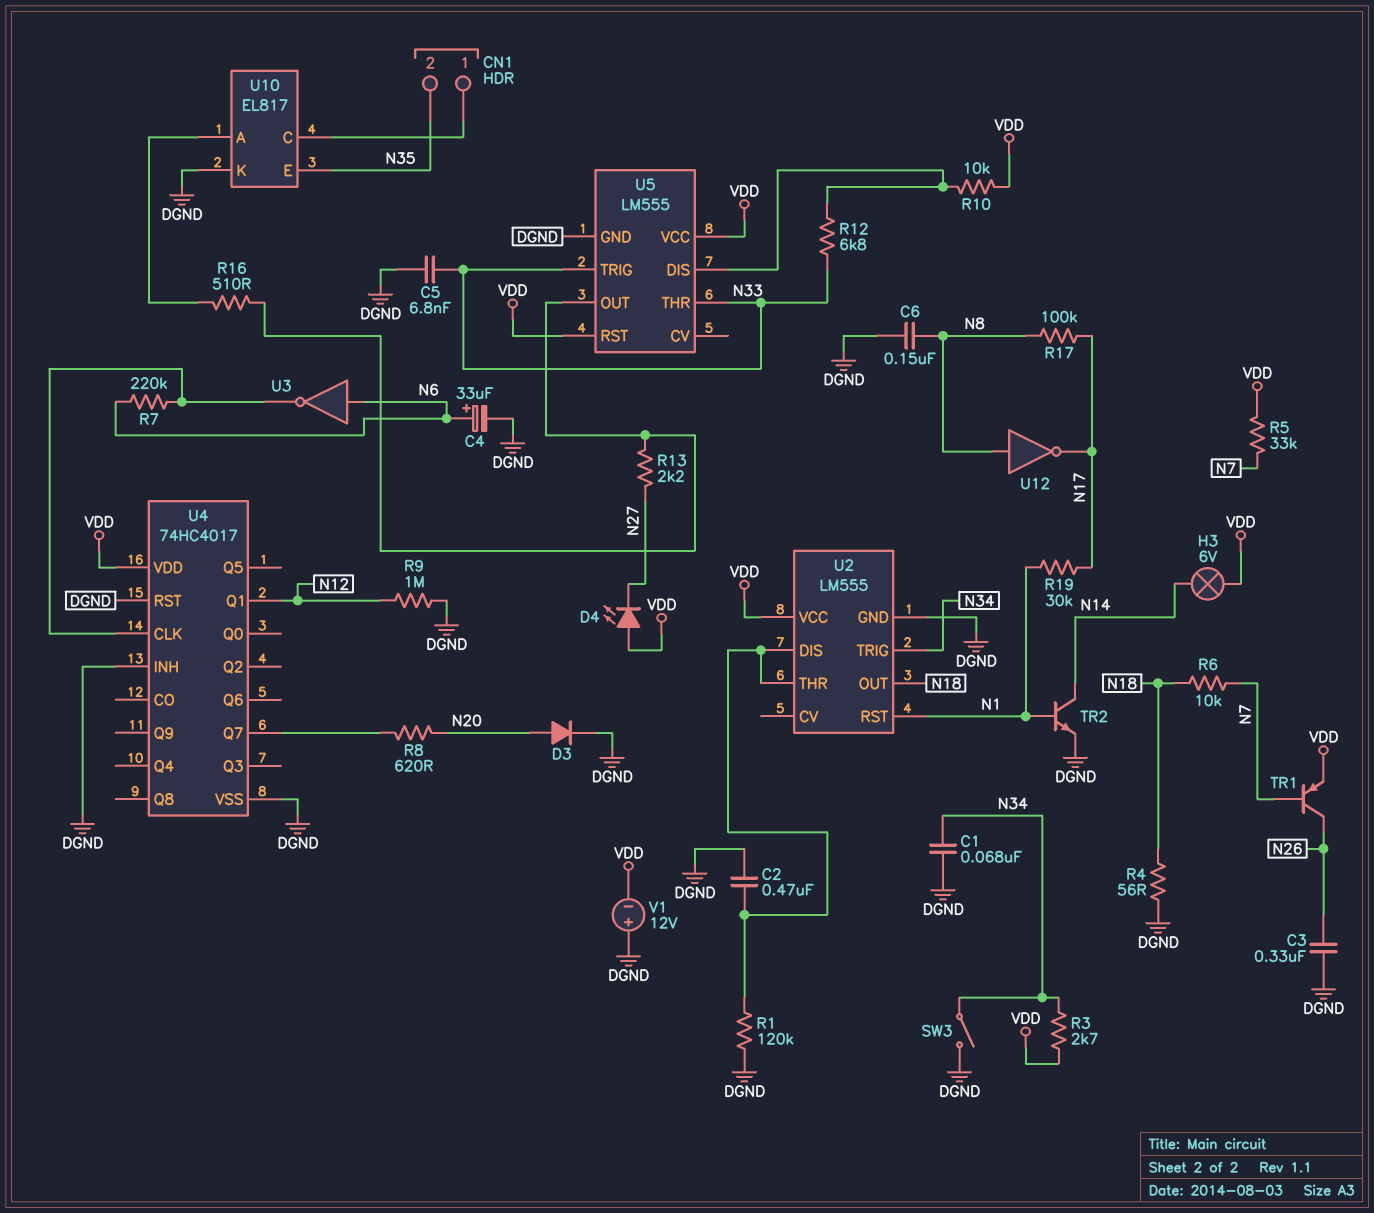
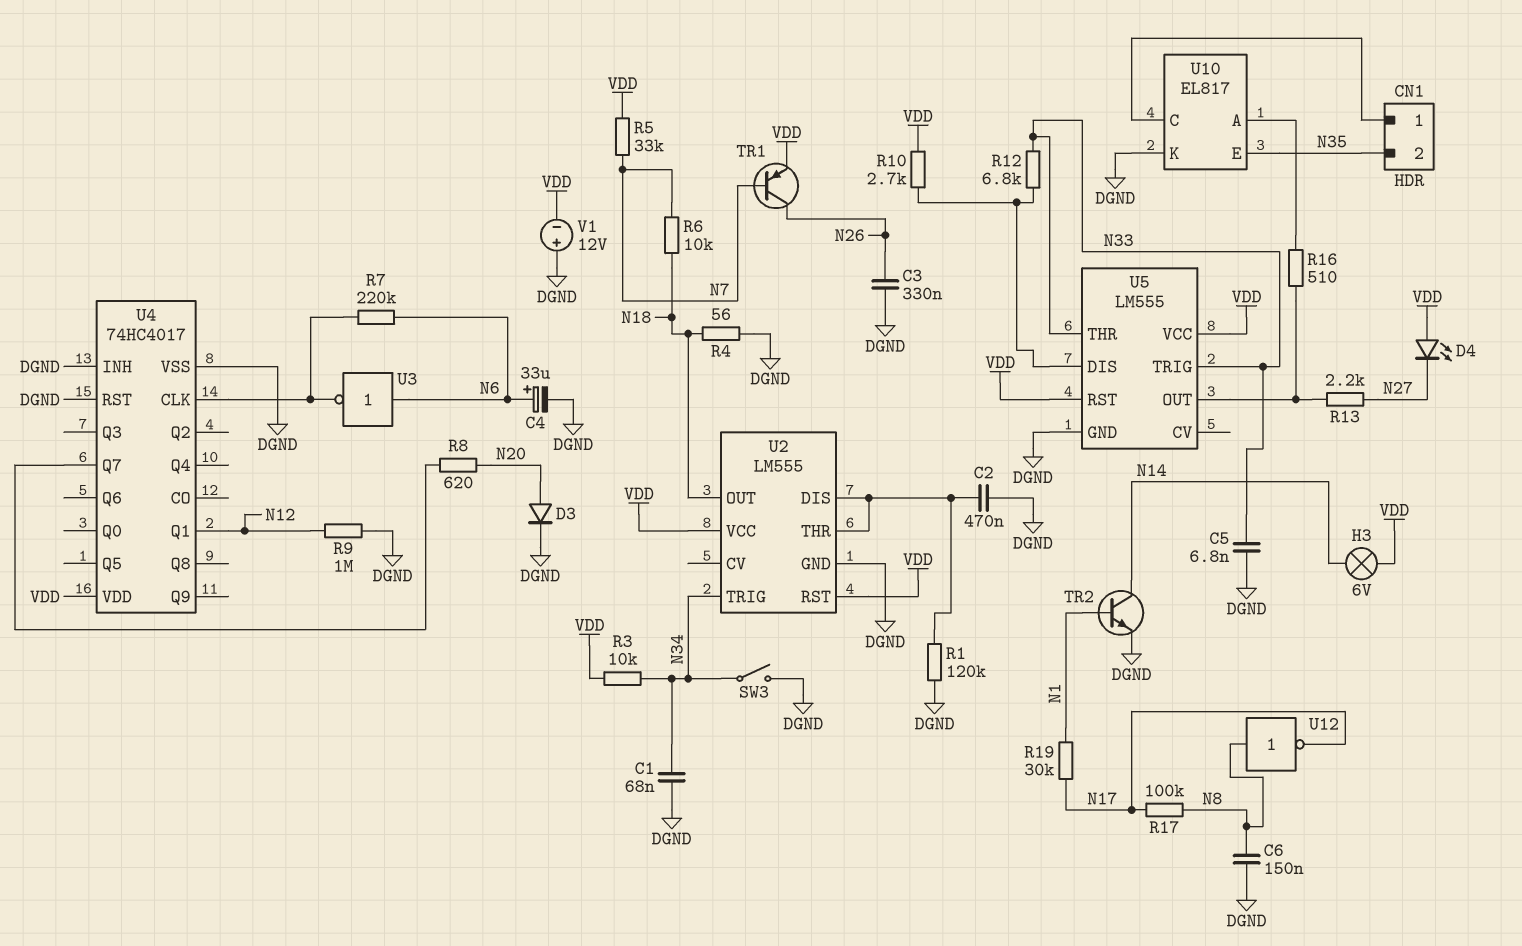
R3: 2.7k (N34, VDD) -> 10k (N34, VDD)
R10: 10k (U5/DIS, VDD) -> 2.7k (U5/DIS, VDD)
U2 pin RST: N1 -> VDD

